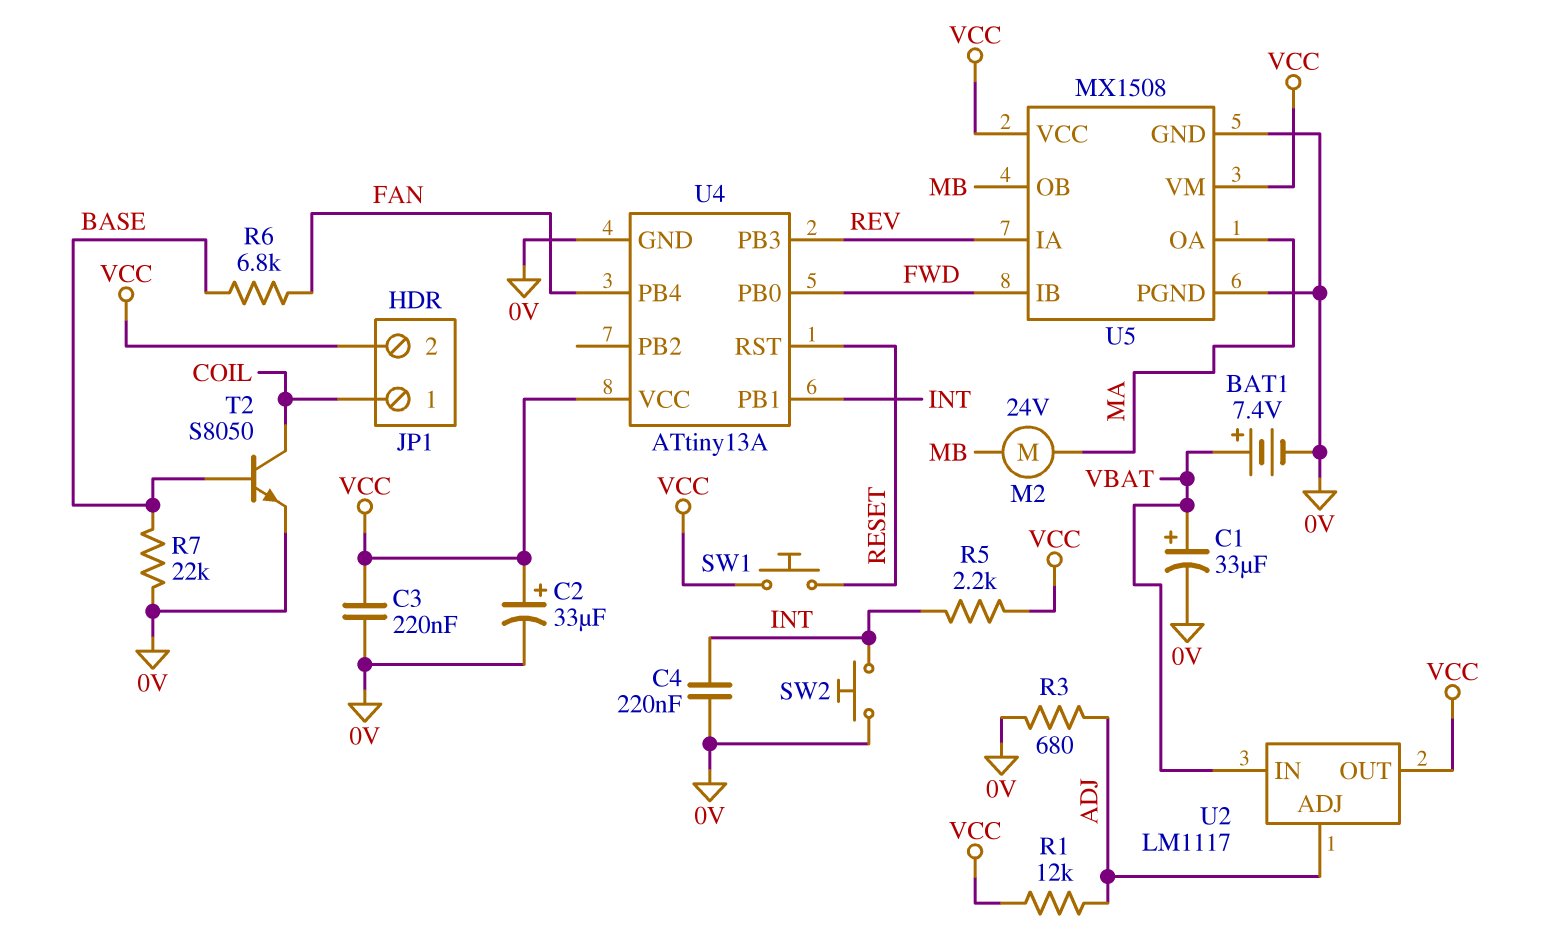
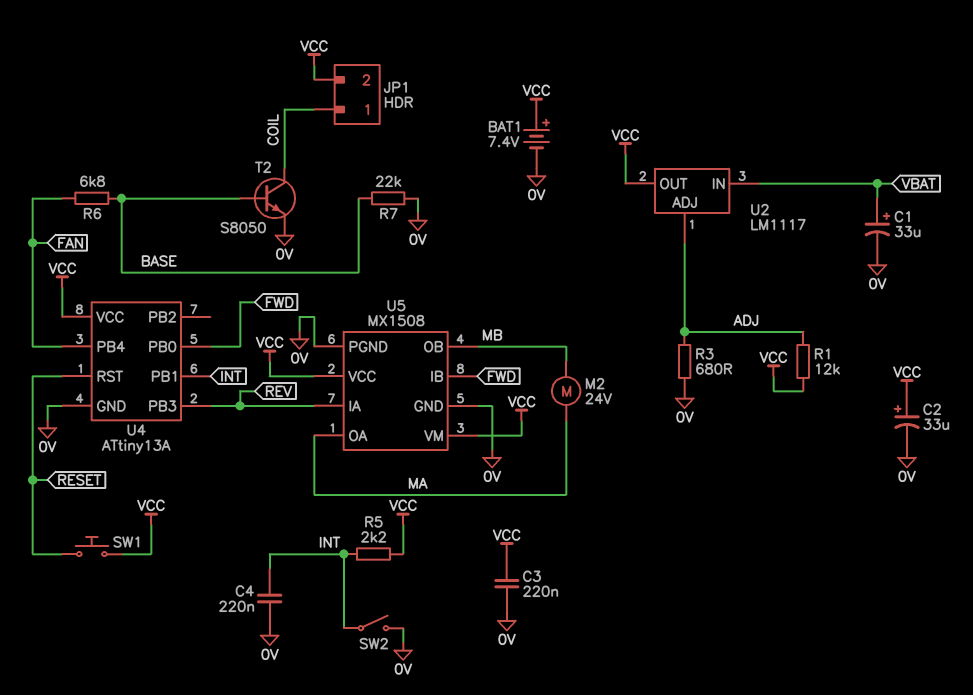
BAT1: 7.4V (plus VBAT, minus 0V) -> 7.4V (plus VCC, minus 0V)
SW2: button (0V, INT) -> switch (0V, INT)

